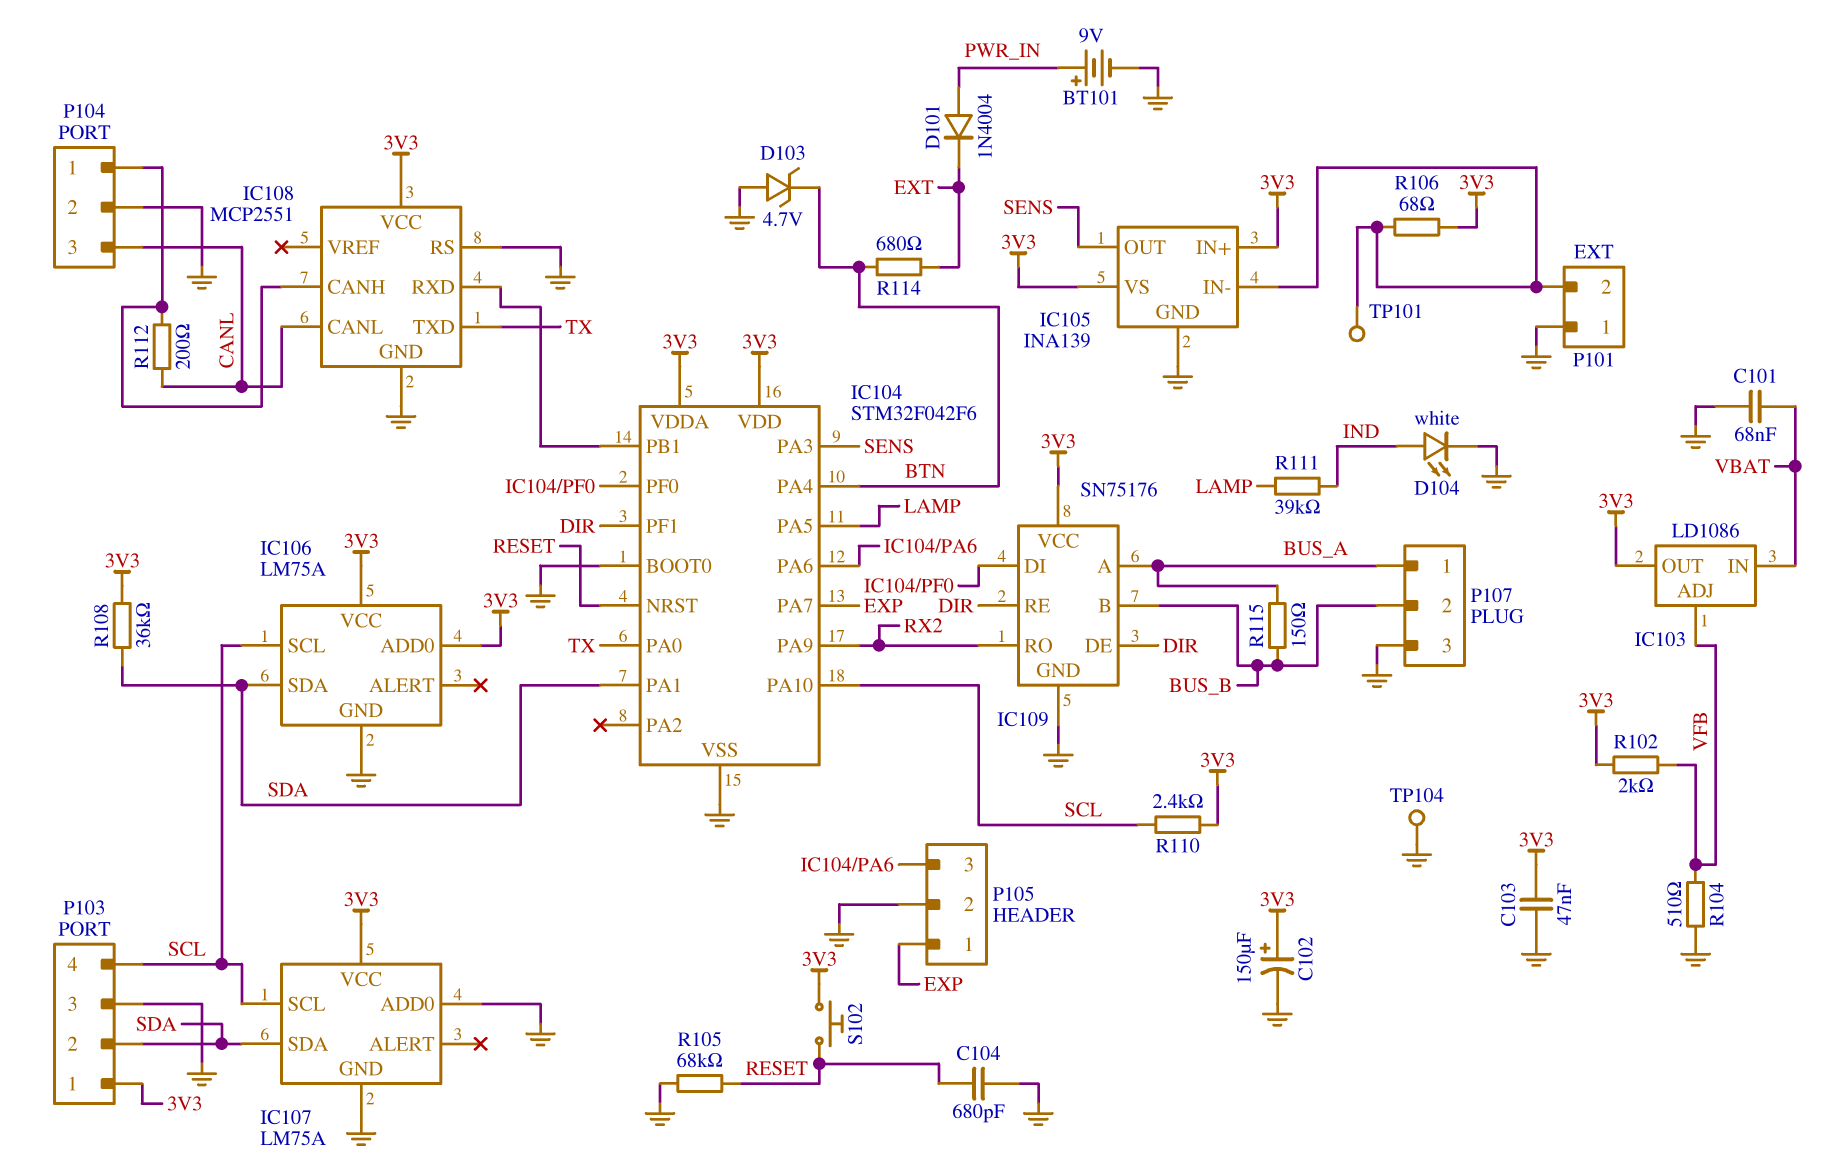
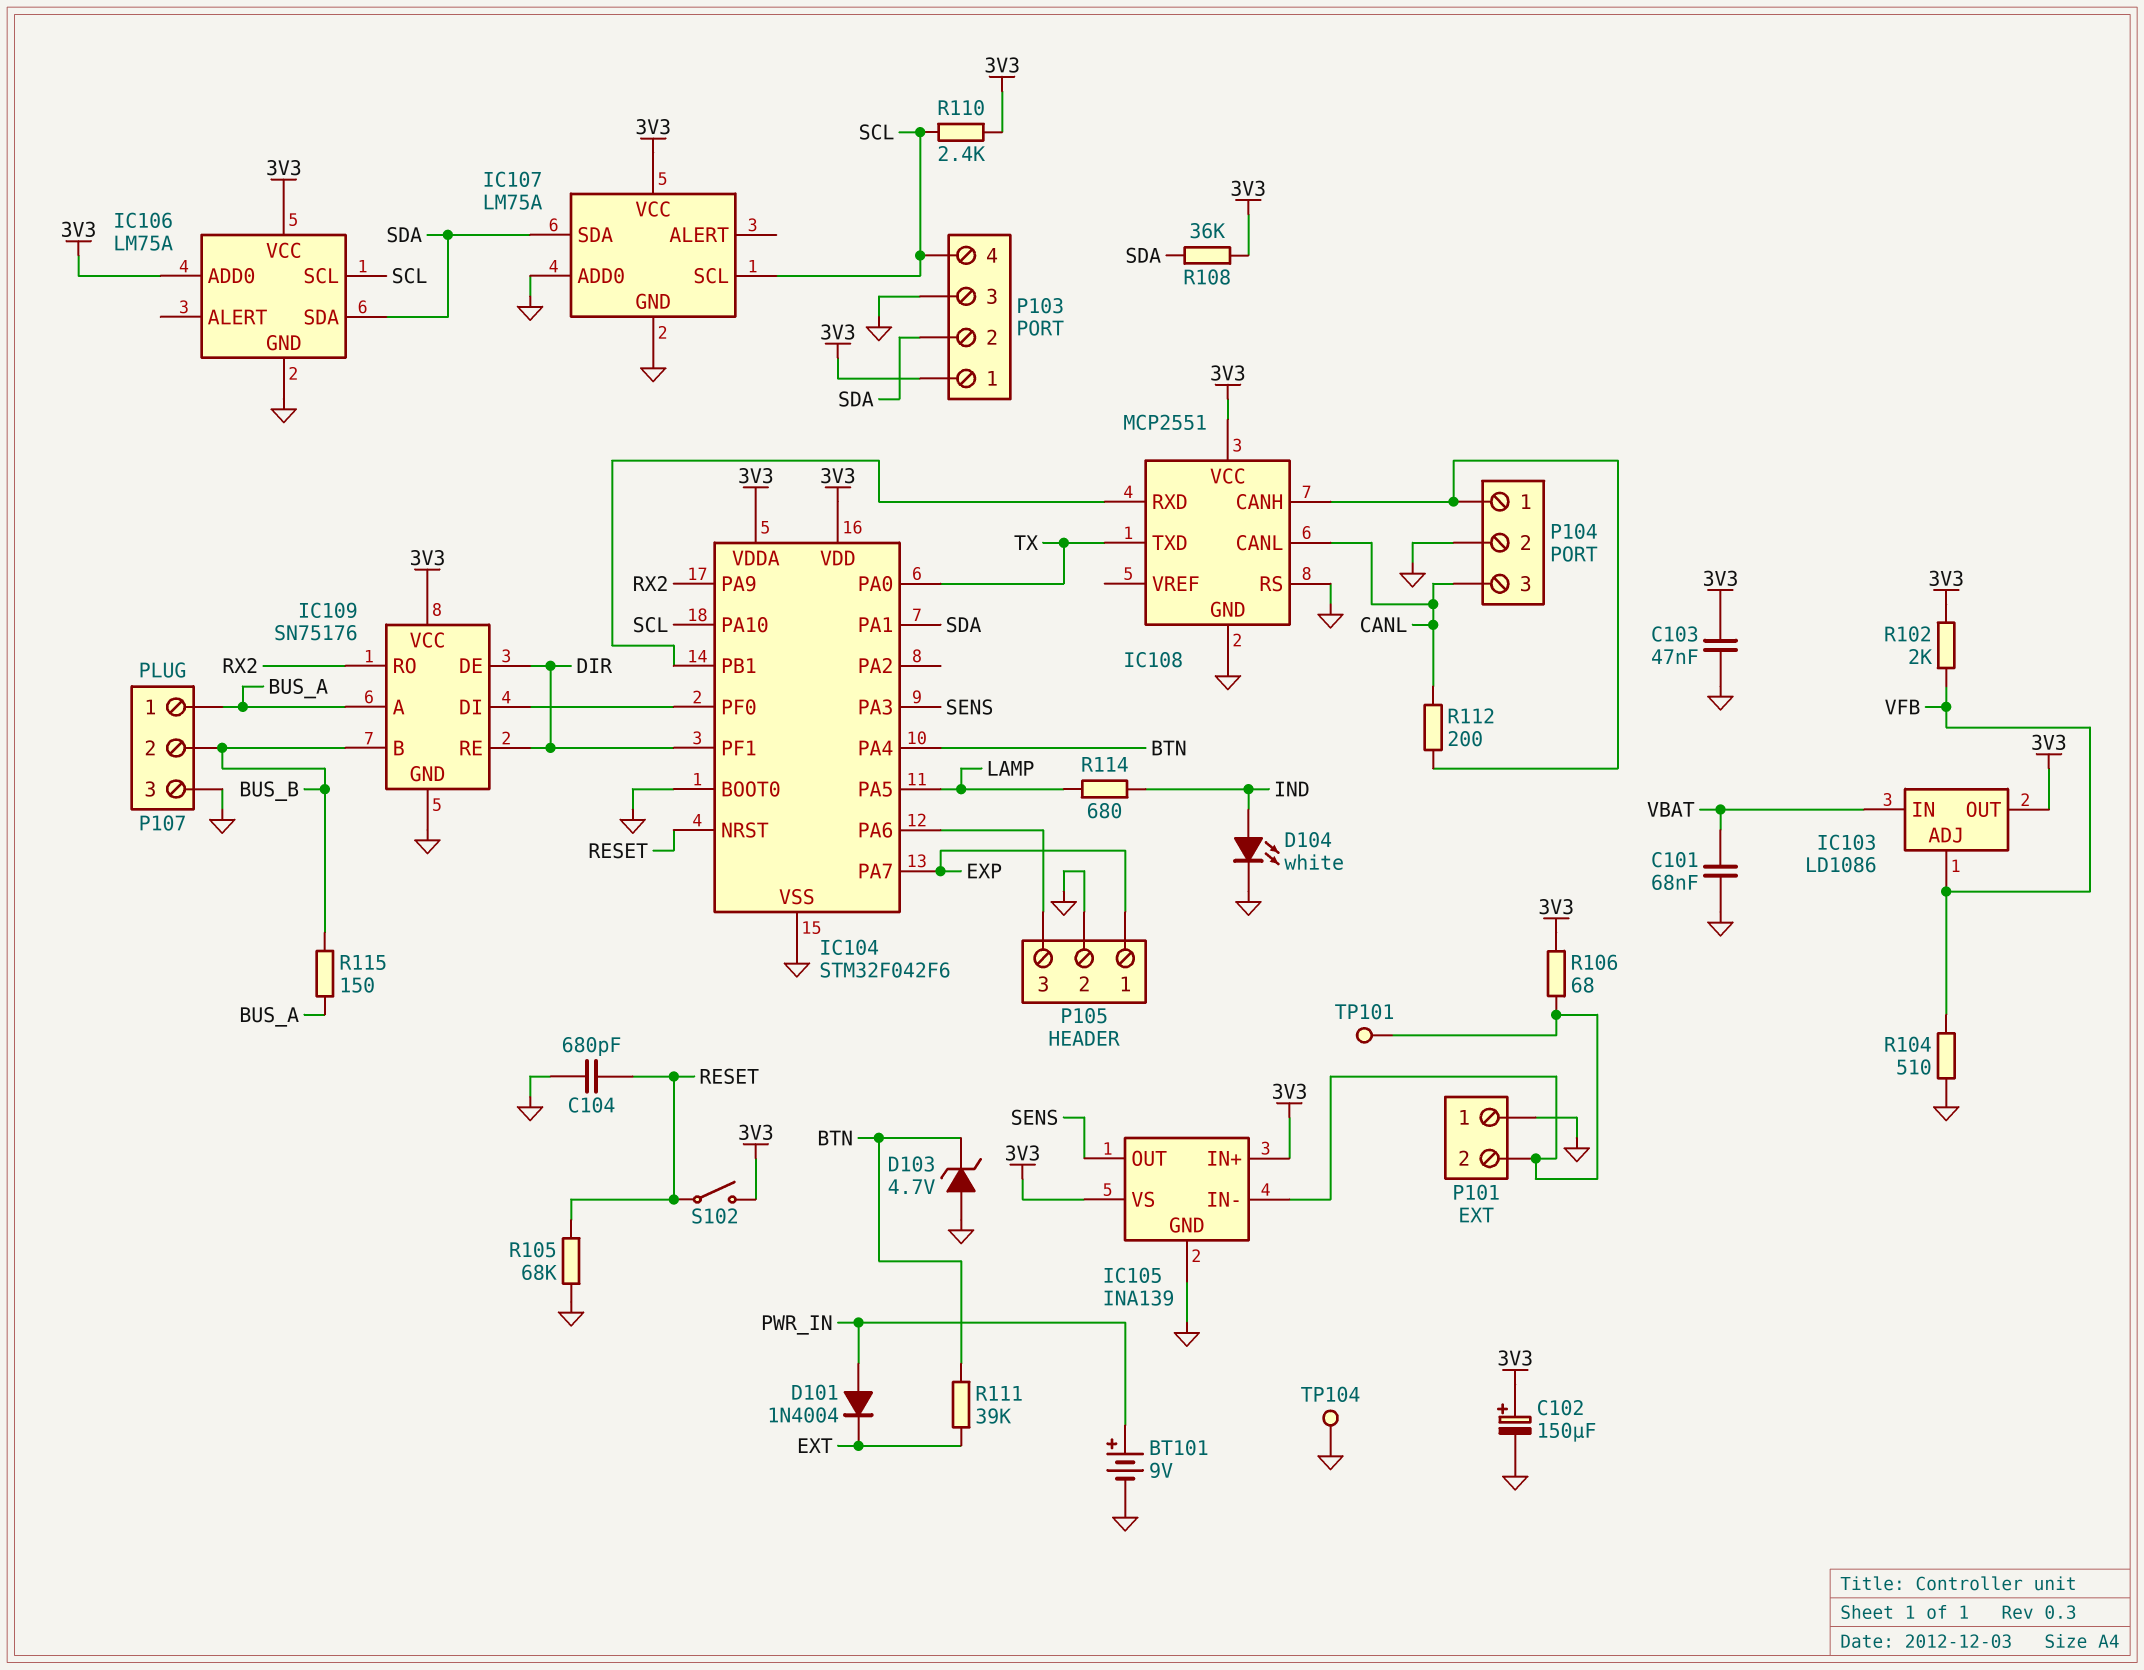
R111: 39k (IND, LAMP) -> 39k (BTN, EXT)
R114: 680 (BTN, EXT) -> 680 (IND, LAMP)
S102: button (3V3, RESET) -> switch (3V3, RESET)

